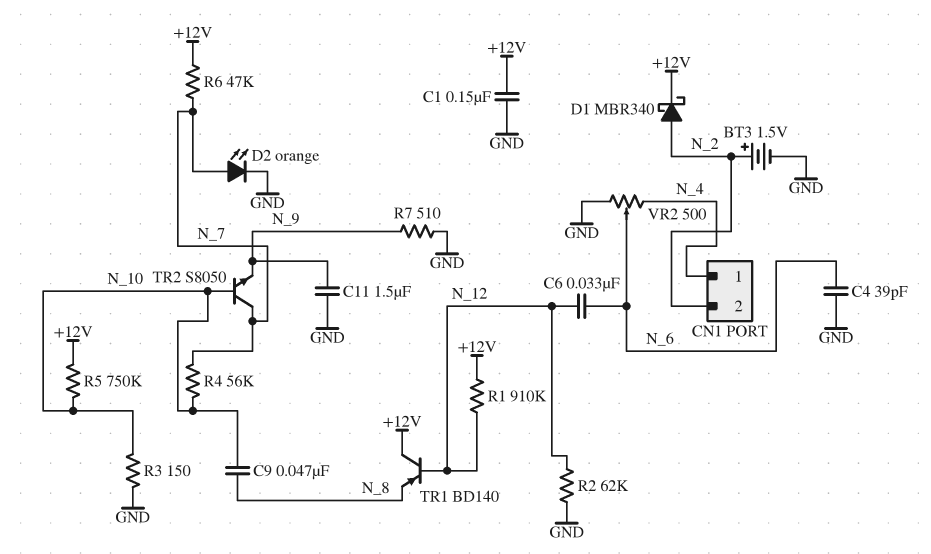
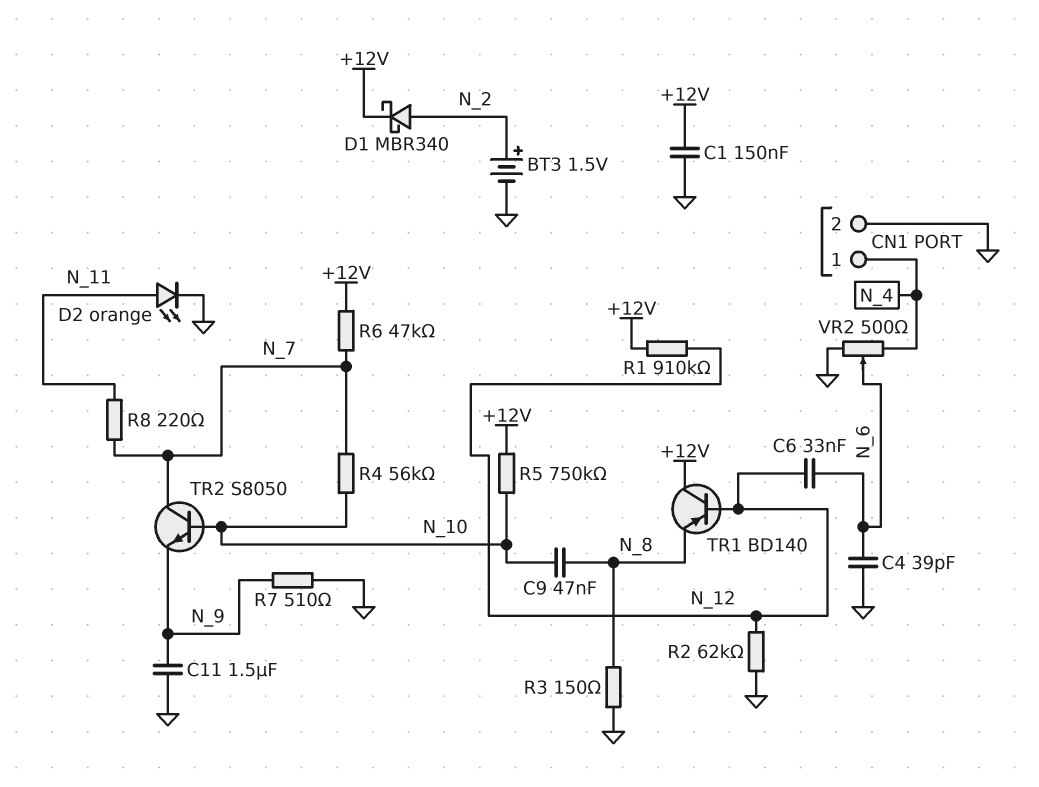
CN1 pin 2: N_2 -> GND
D2: LED orange (A N_7, K GND) -> LED orange (A N_11, K GND)
R3: 150 (GND, N_10) -> 150 (GND, N_8)
R8: none -> 220 (N_7, N_11)

